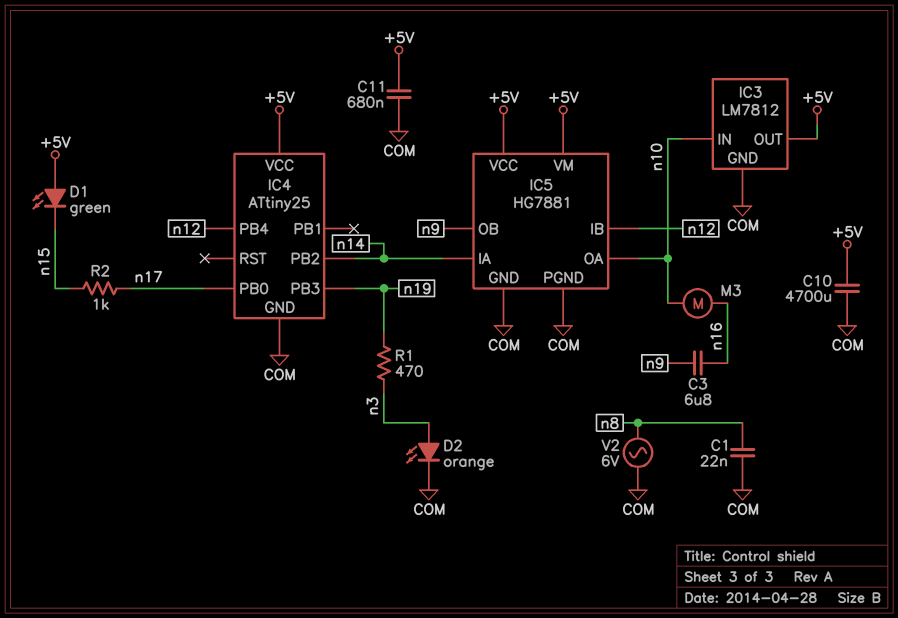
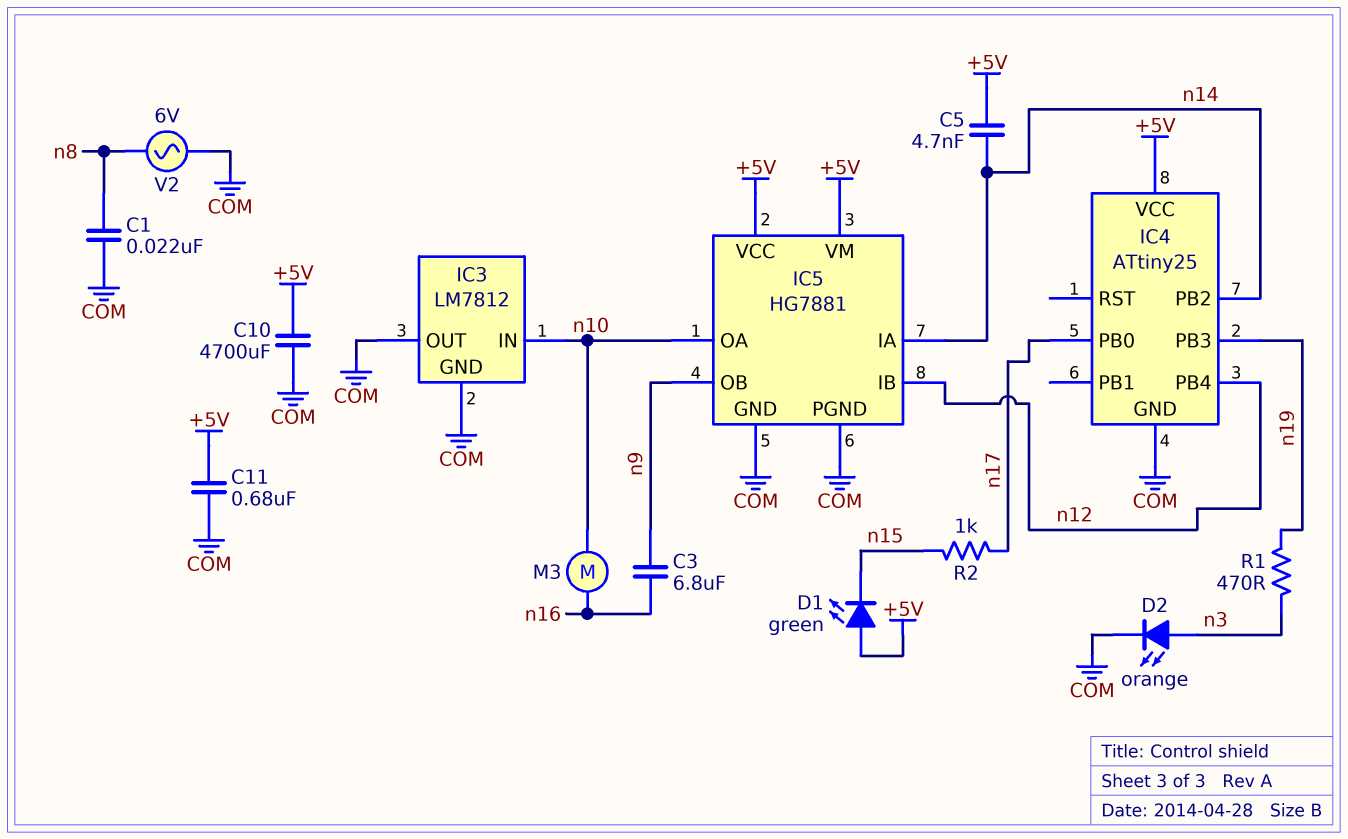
C5: none -> 4.7nF (+5V, n14)
IC3 pin OUT: +5V -> COM

